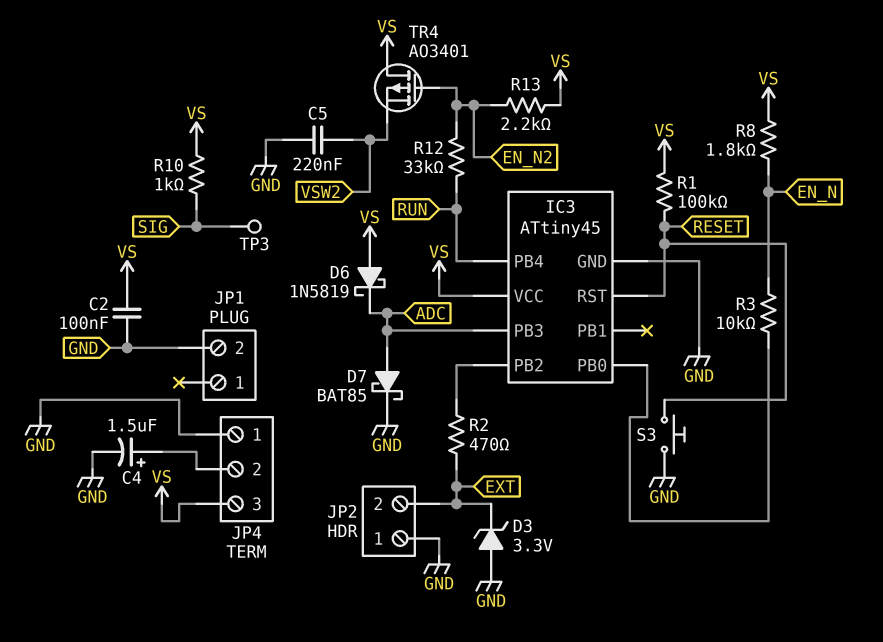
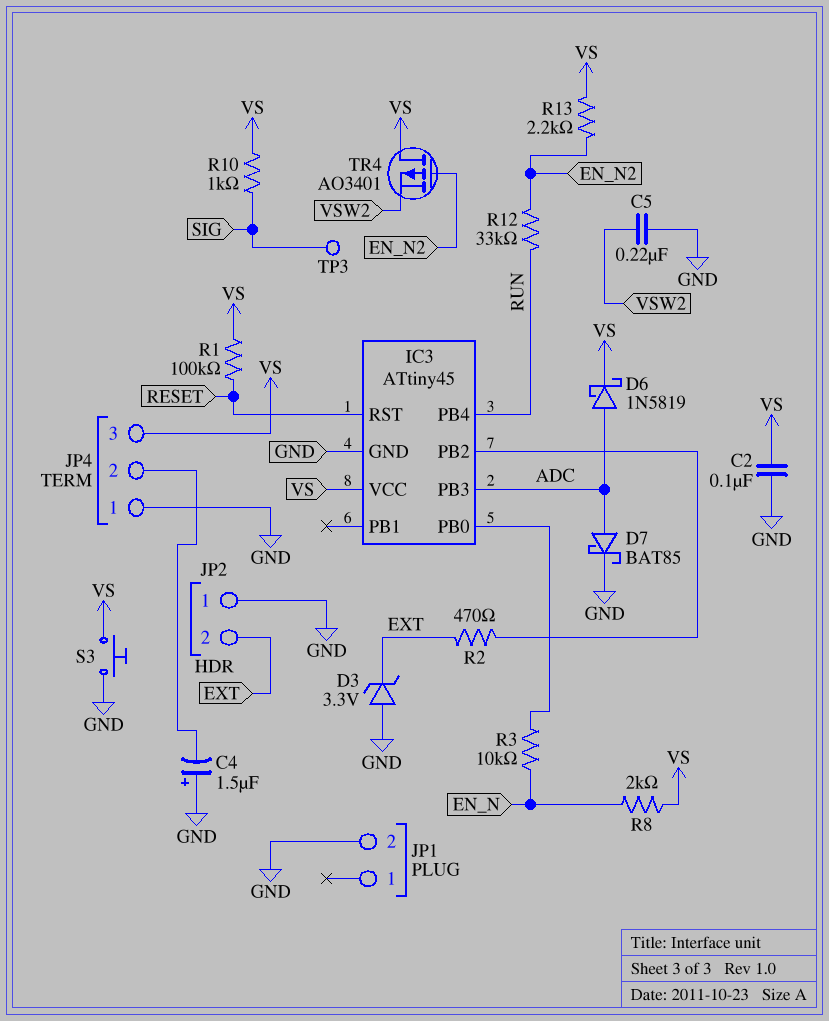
C4: 1.5uF (plus JP4/2, minus GND) -> 1.5uF (plus GND, minus JP4/2)
D6: schottky 1N5819 (A VS, K ADC) -> schottky 1N5819 (A ADC, K VS)
R8: 1.8k (EN_N, VS) -> 2k (EN_N, VS)
S3: button (GND, RESET) -> button (GND, VS)

